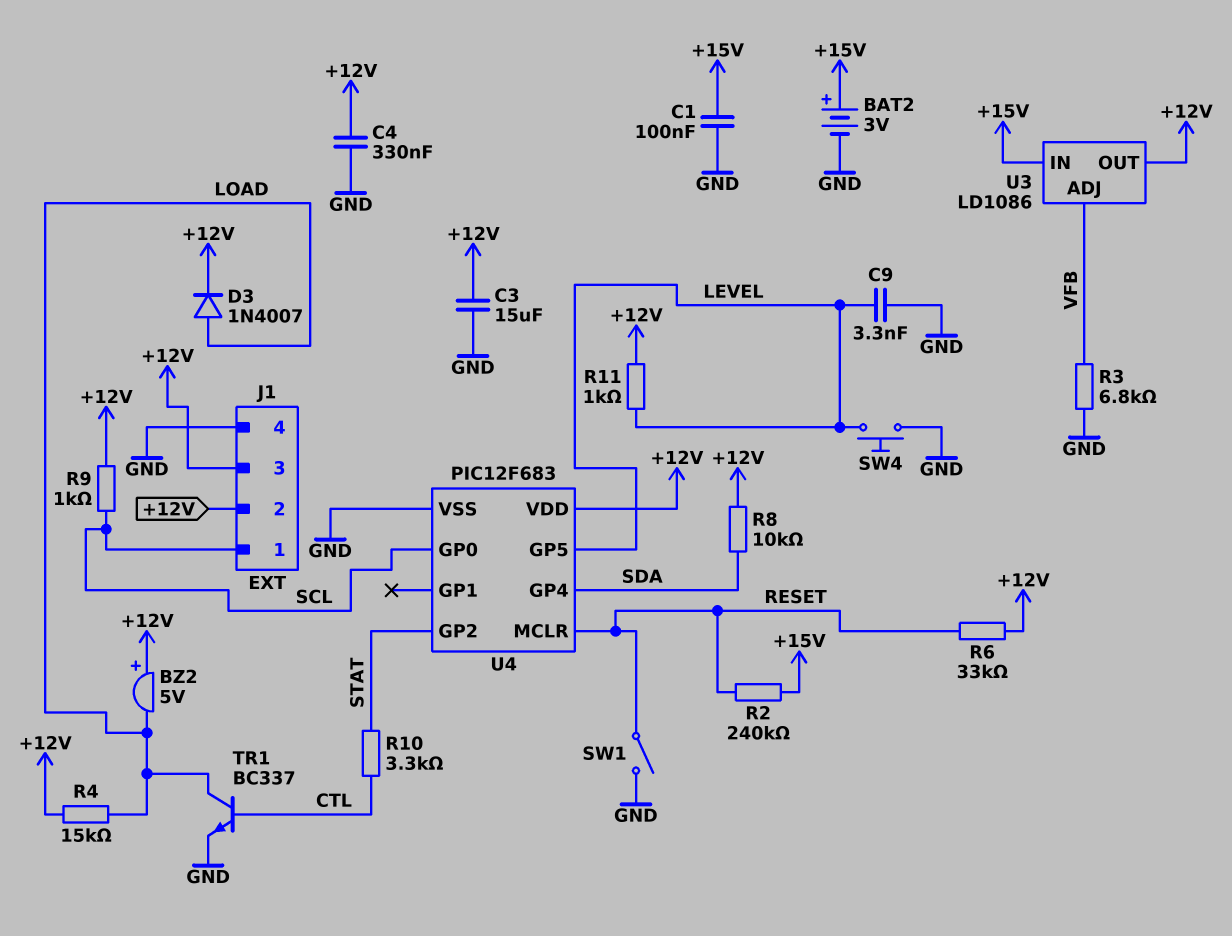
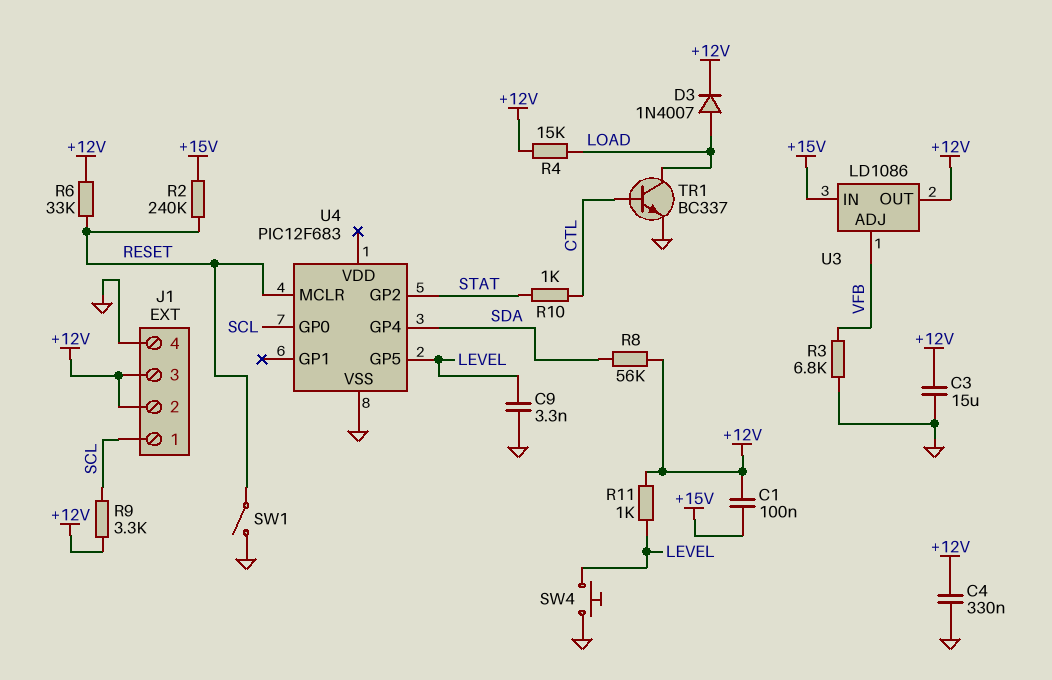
BAT2: 3V (plus +15V, minus GND) -> none
BZ2: buzzer 5V (plus +12V, minus LOAD) -> none
C1: 100nF (+15V, GND) -> 100nF (+12V, +15V)
R8: 10k (+12V, SDA) -> 56k (+12V, SDA)
R9: 1k (+12V, SCL) -> 3.3k (+12V, SCL)
R10: 3.3k (CTL, STAT) -> 1k (CTL, STAT)
U4 pin VDD: +12V -> none

